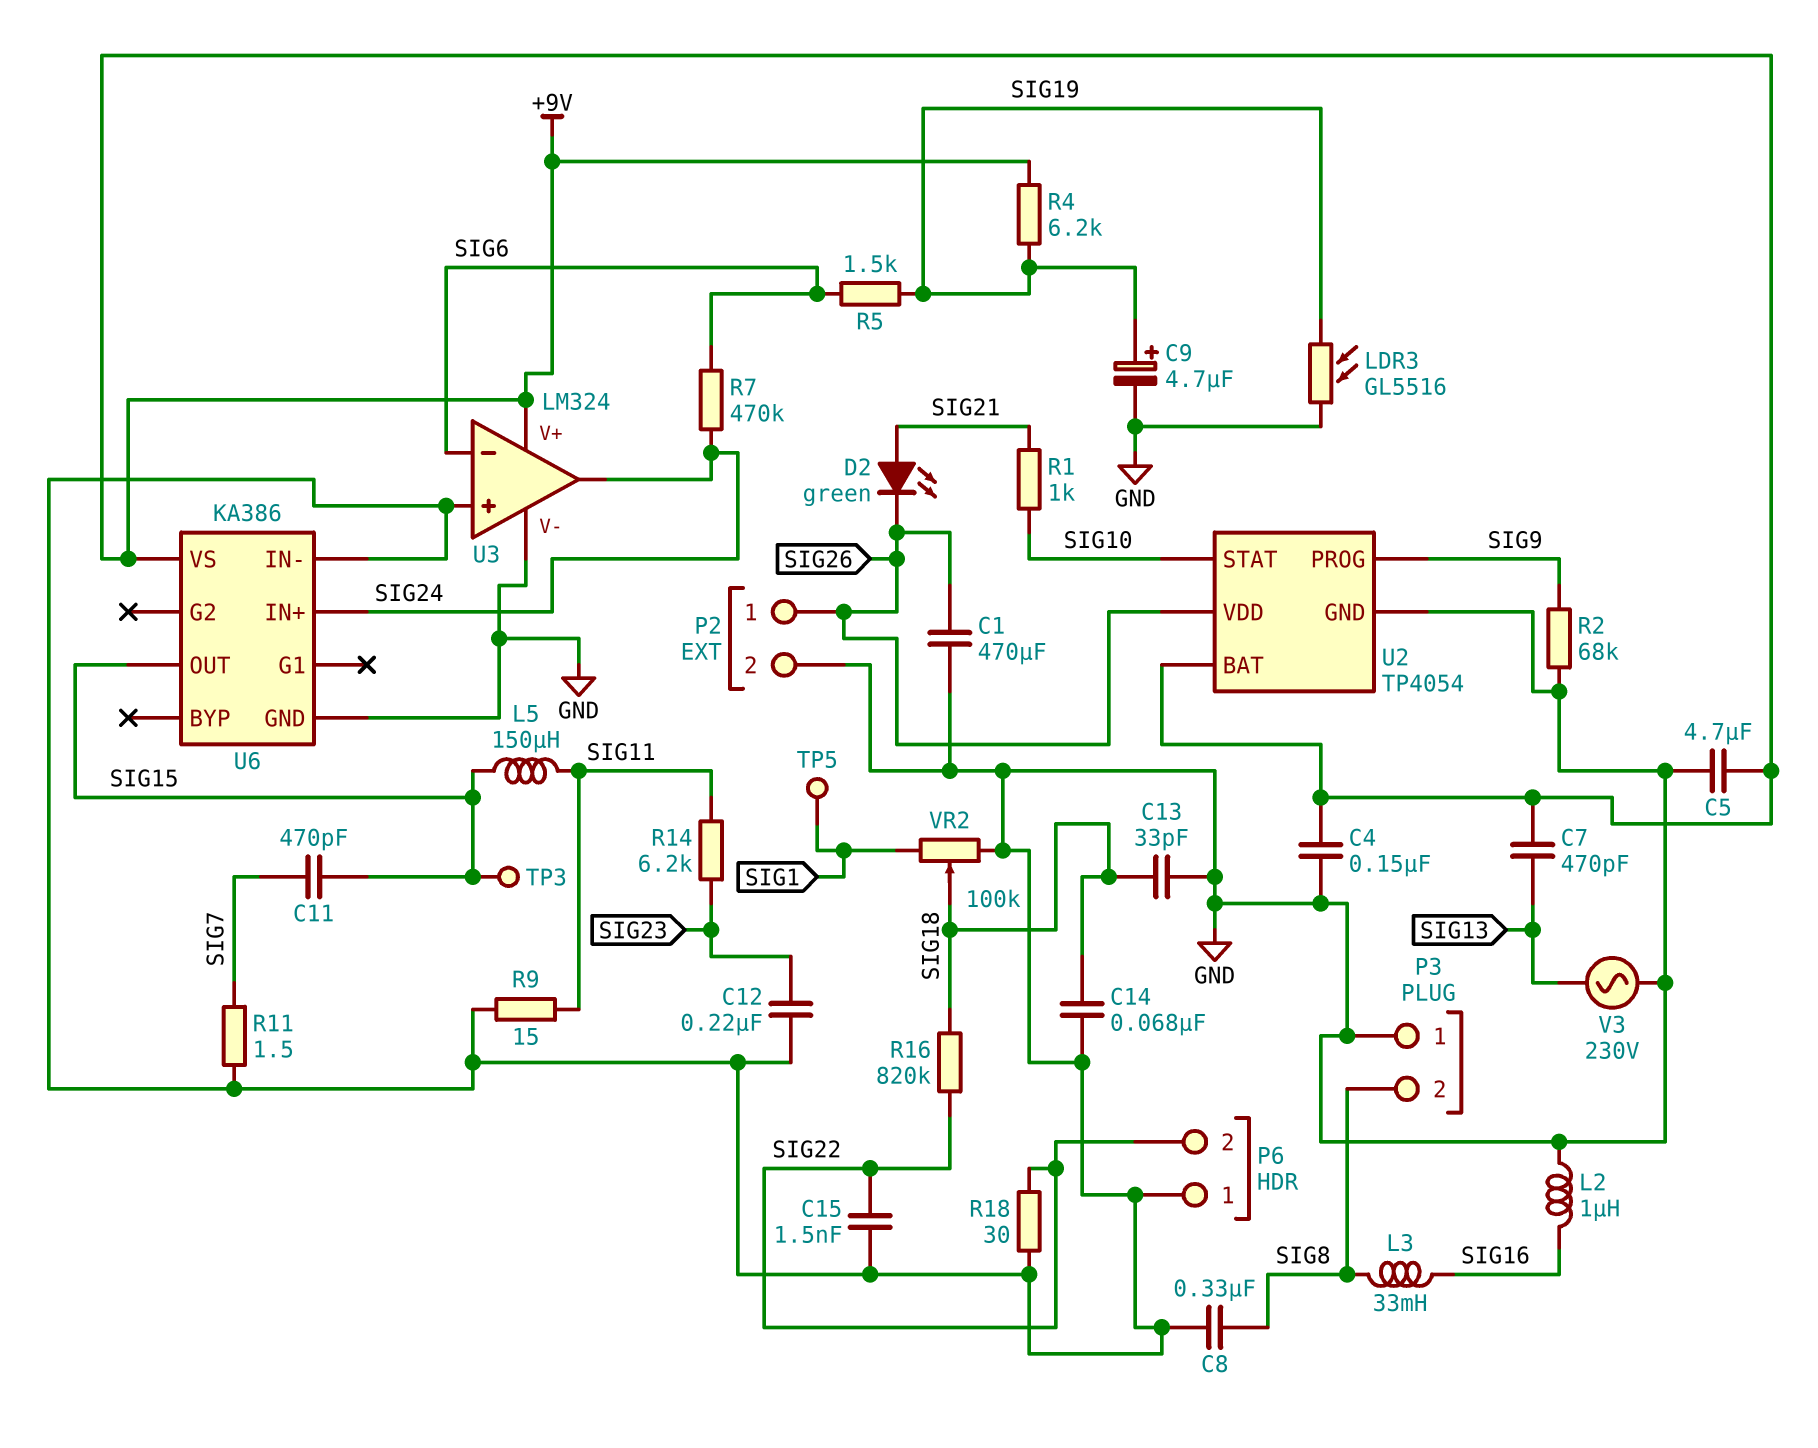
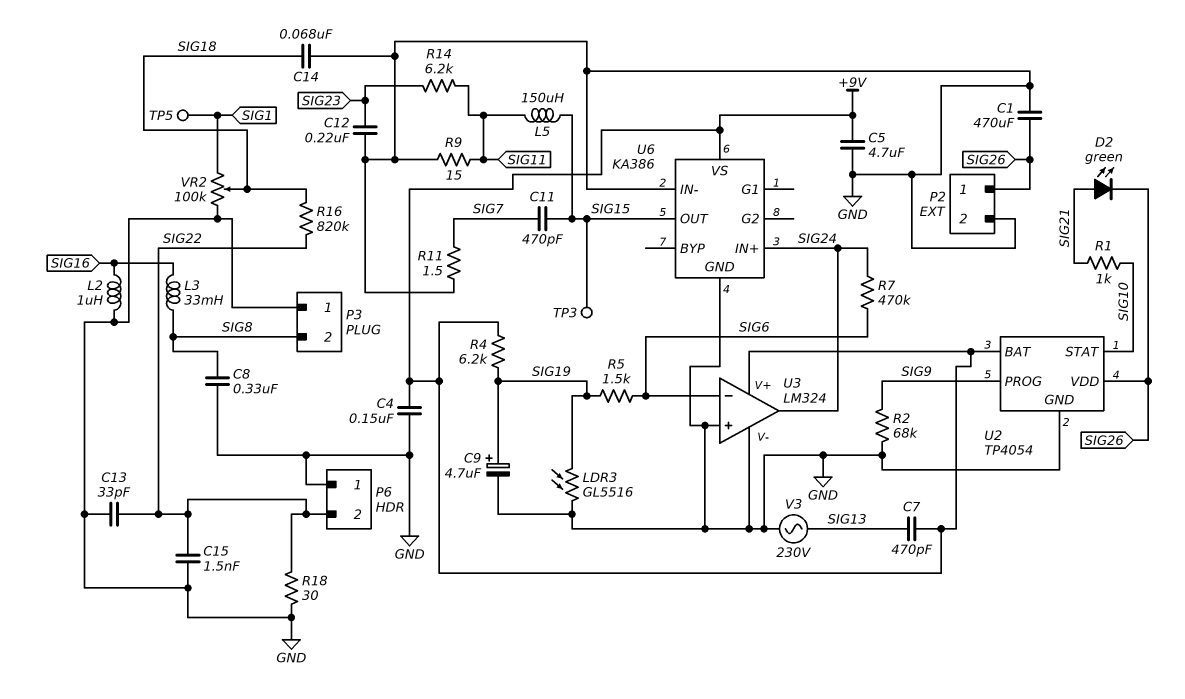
C13: 33pF (GND, SIG18) -> 33pF (GND, SIG22)

